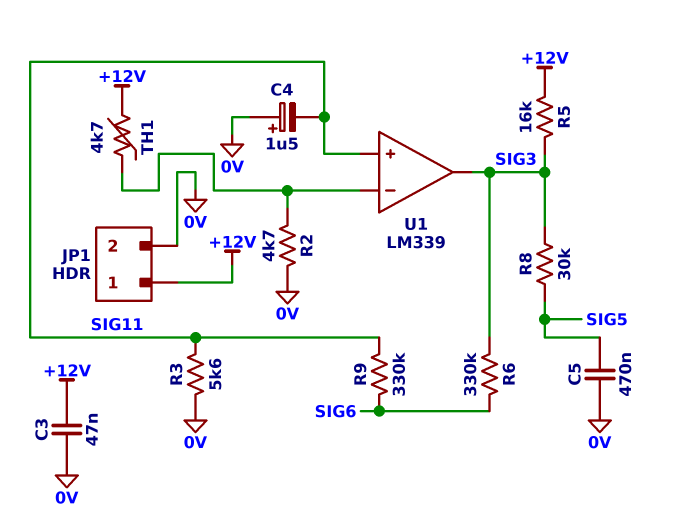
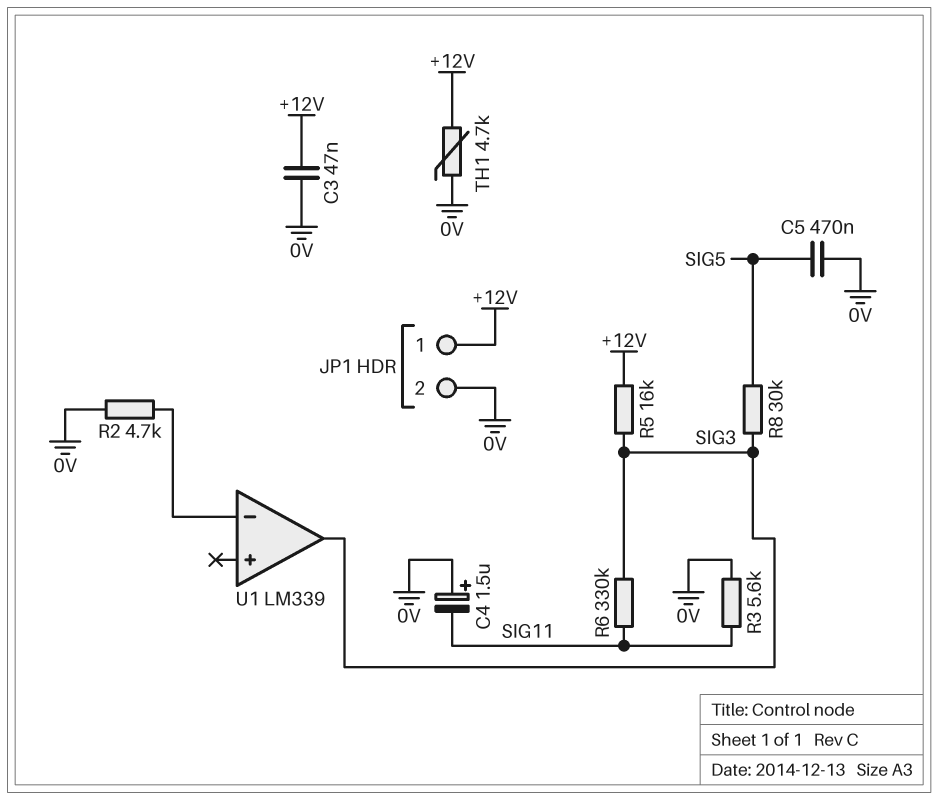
R6: 330k (SIG3, SIG6) -> 330k (SIG3, SIG11)
R9: 330k (SIG6, SIG11) -> none
TH1: 4.7k (+12V, U1/in-) -> 4.7k (+12V, 0V)
U1 pin in+: SIG11 -> none

